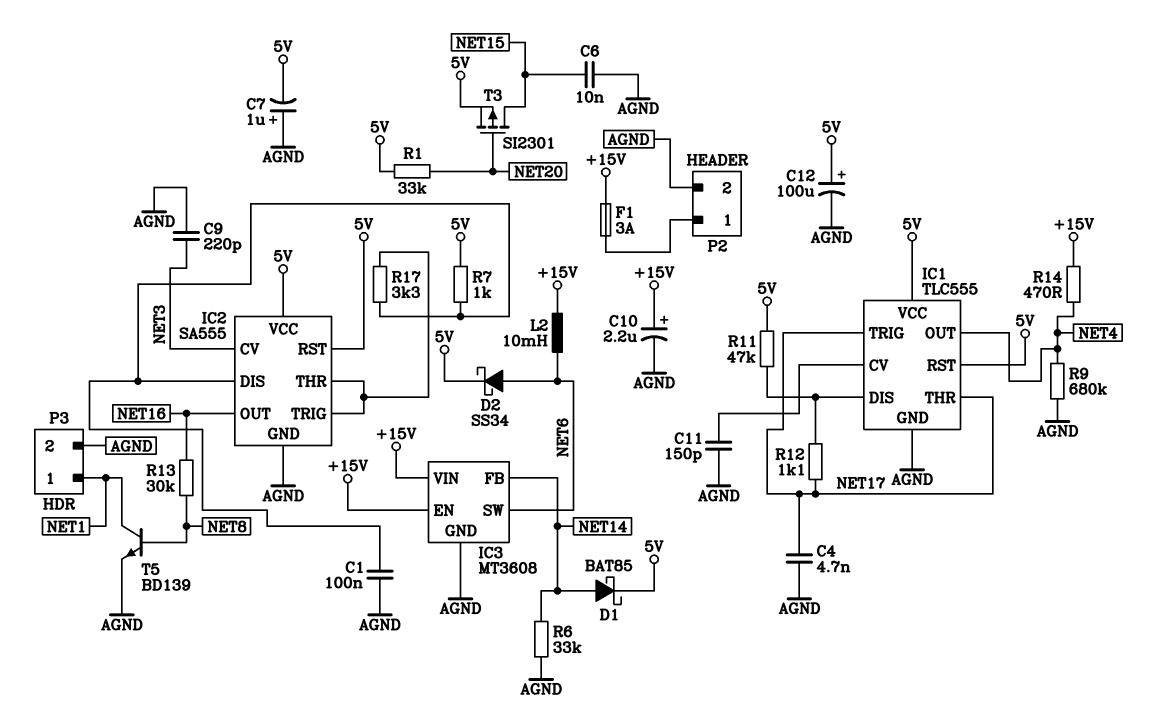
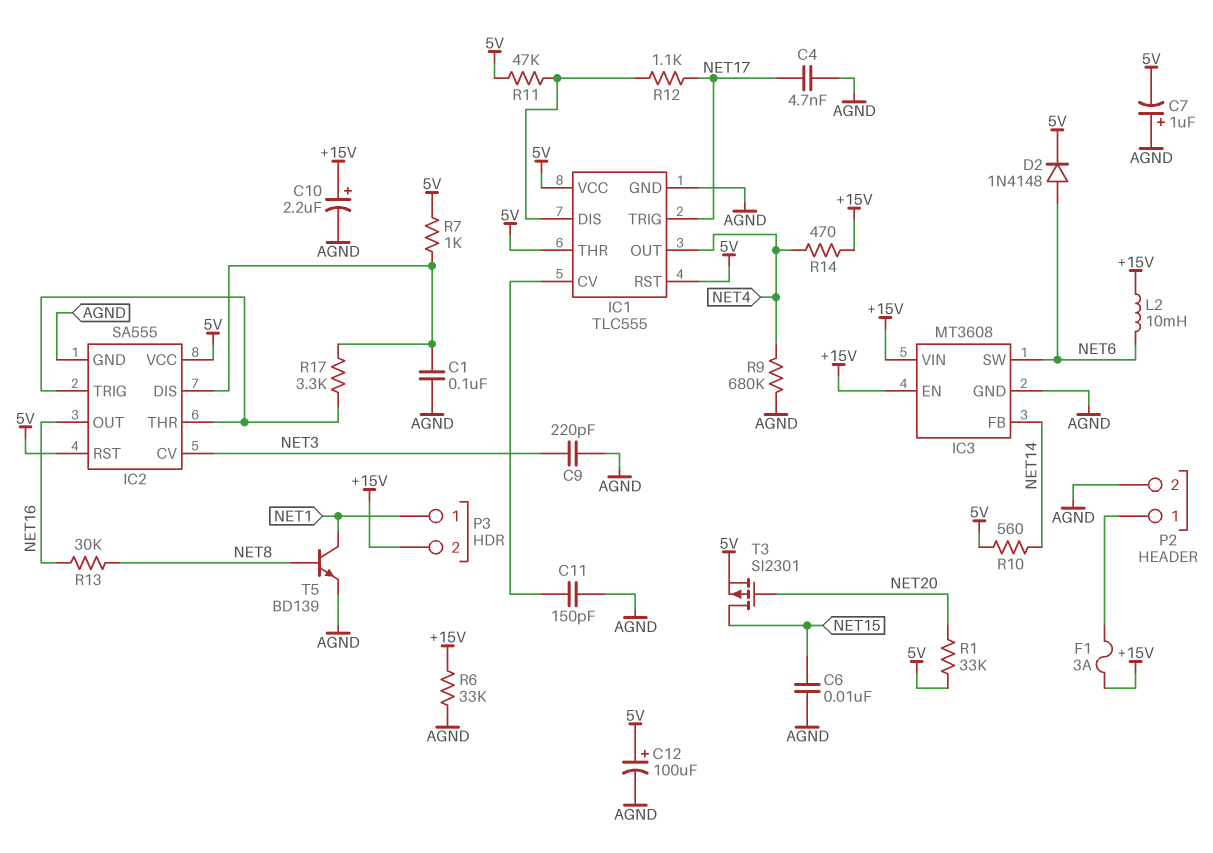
D1: schottky BAT85 (A NET14, K 5V) -> none
D2: schottky SS34 (A NET6, K 5V) -> diode 1N4148 (A NET6, K 5V)
IC1 pin THR: NET17 -> 5V
P3 pin 2: AGND -> +15V
R6: 33k (AGND, NET14) -> 33k (+15V, AGND)
R10: none -> 560 (5V, NET14)

